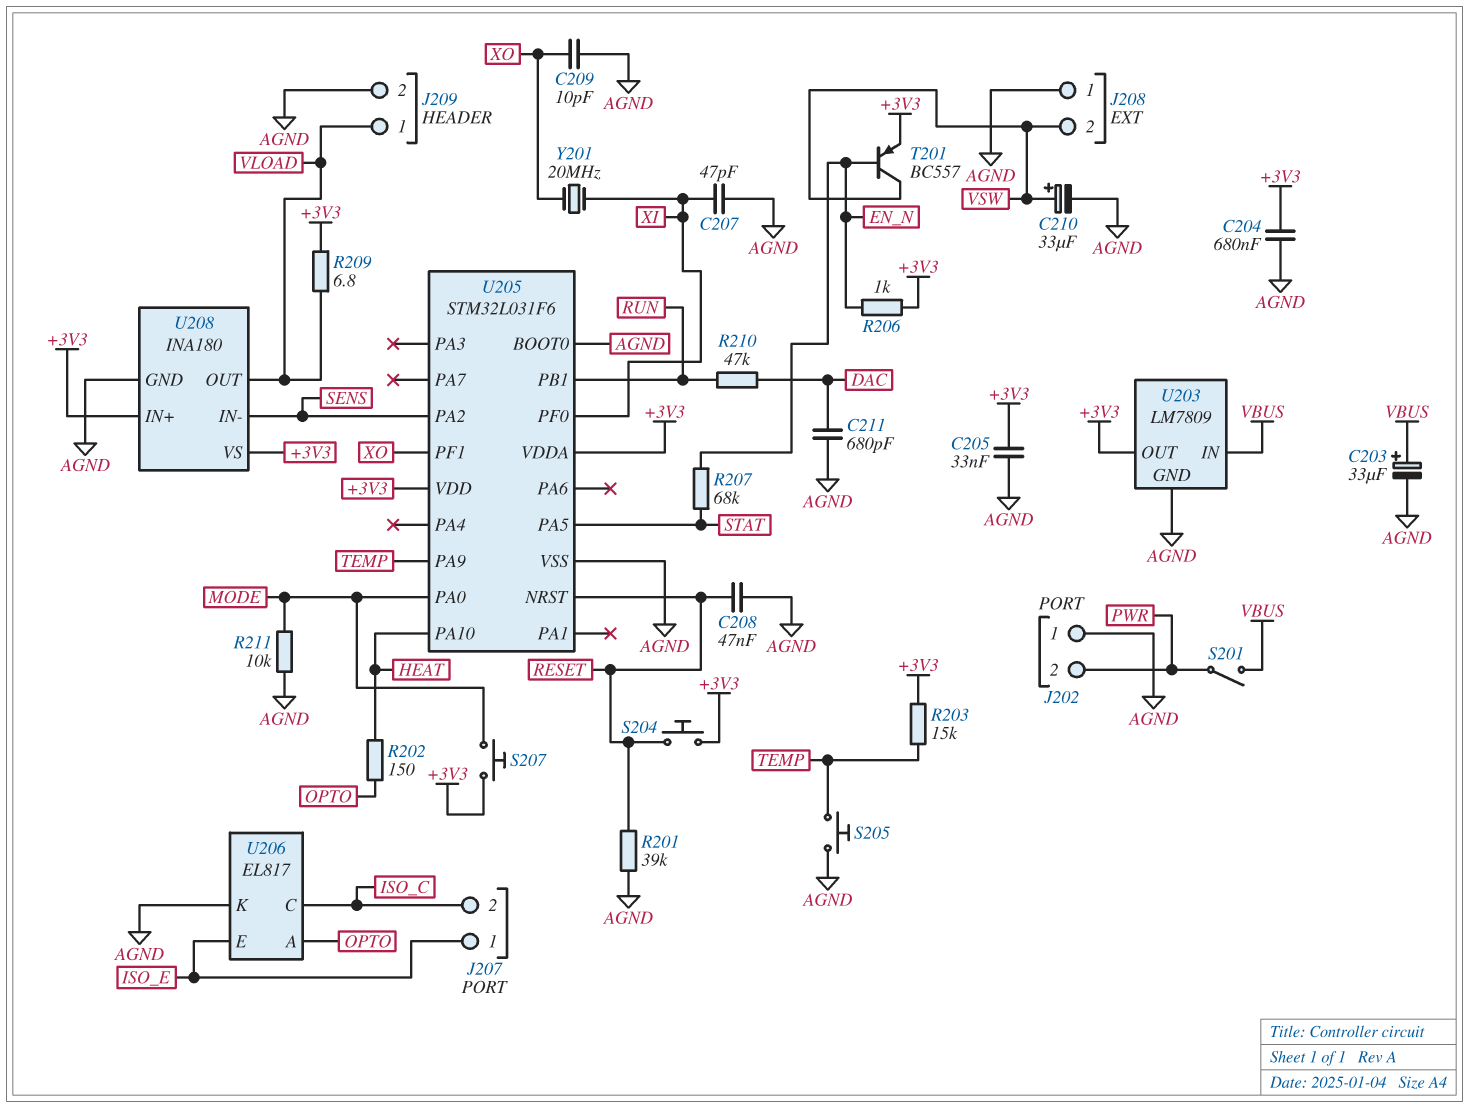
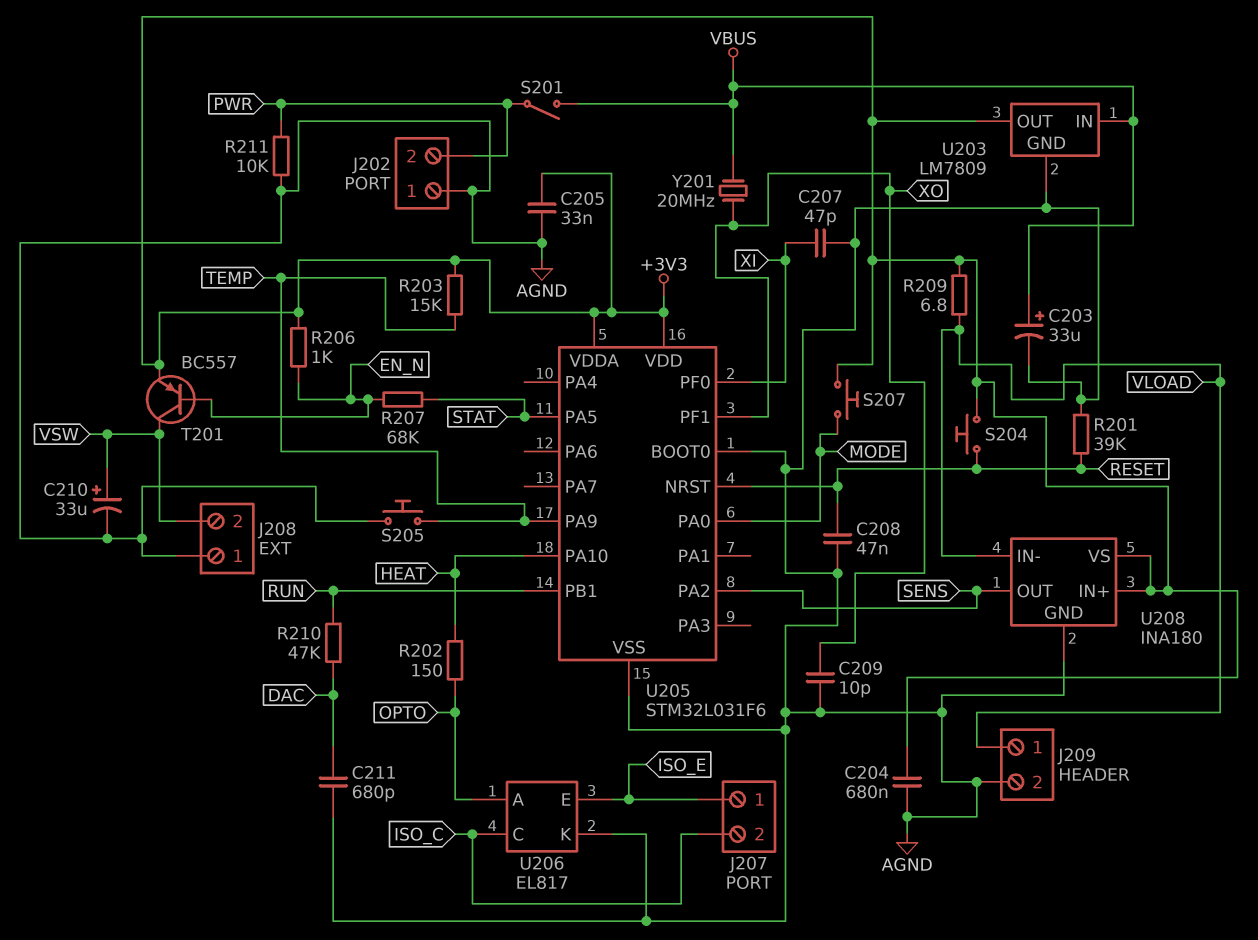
R211: 10k (AGND, MODE) -> 10k (AGND, PWR)
U208 pin IN-: SENS -> VLOAD
U208 pin OUT: VLOAD -> SENS
Y201: 20MHz (XI, XO) -> 20MHz (VBUS, XO)

